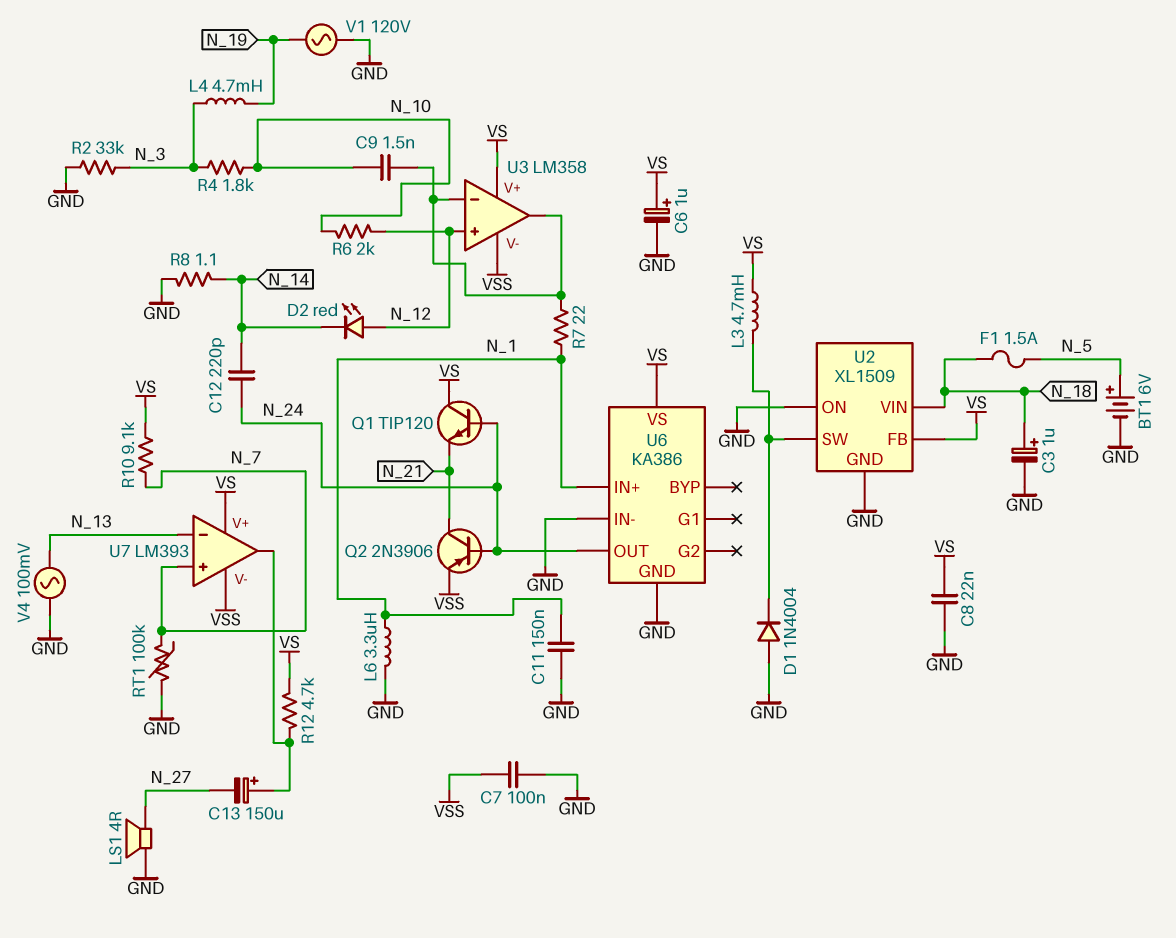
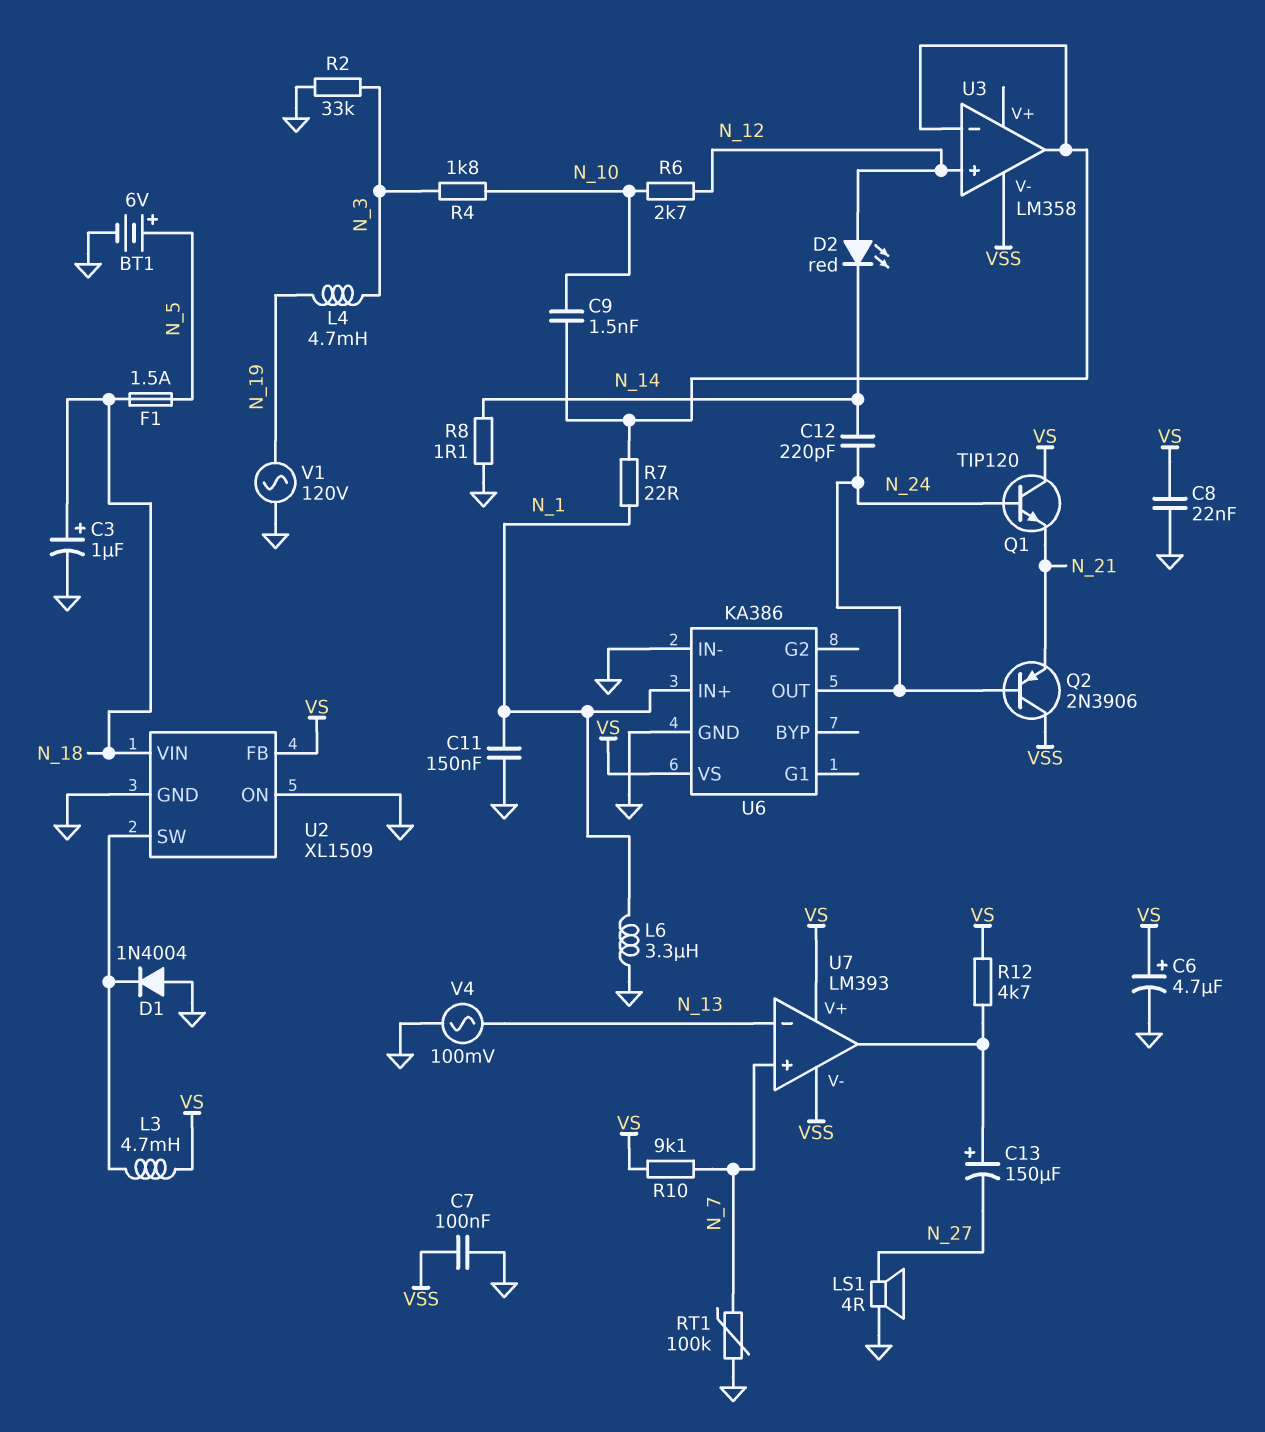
C6: 1uF (plus VS, minus GND) -> 4.7uF (plus VS, minus GND)
Q2: PNP 2N3906 (B N_24, C N_21, E VSS) -> PNP 2N3906 (B N_24, C VSS, E N_21)
R6: 2k (N_10, N_12) -> 2.7k (N_10, N_12)
U3 pin V+: VS -> none

